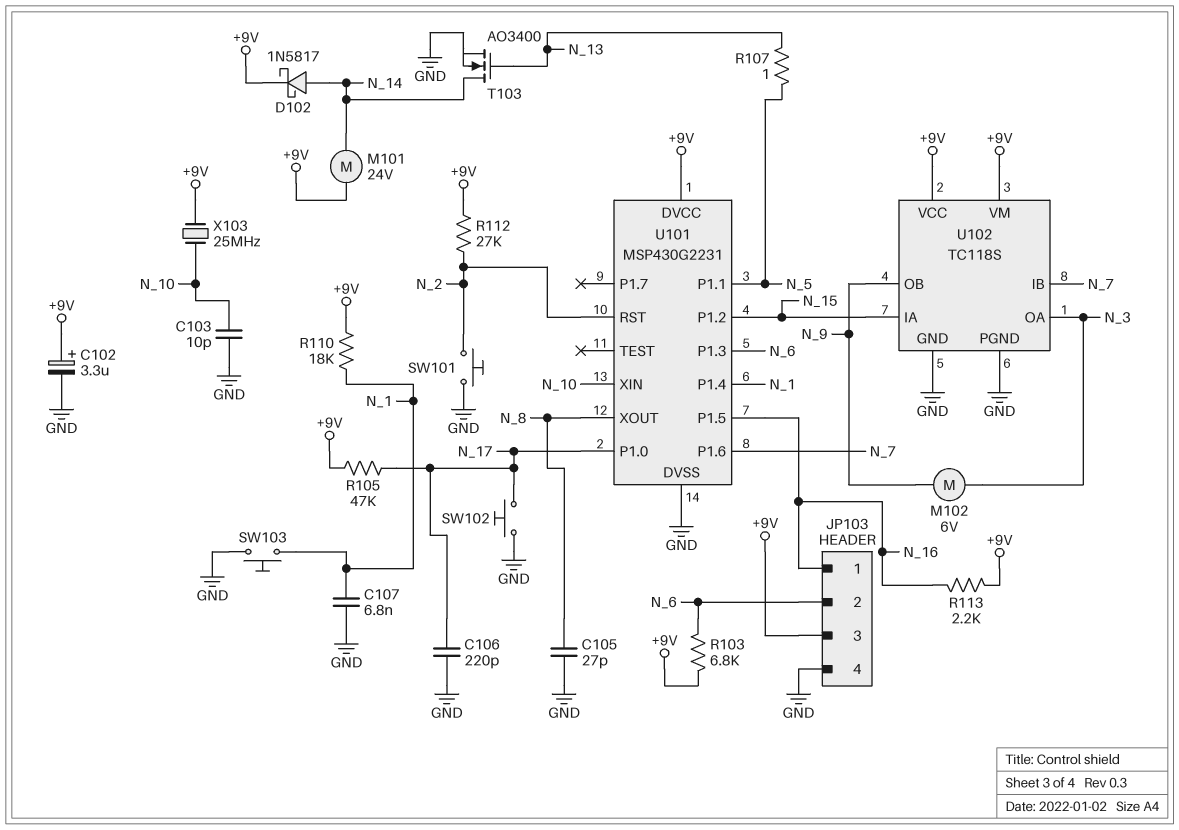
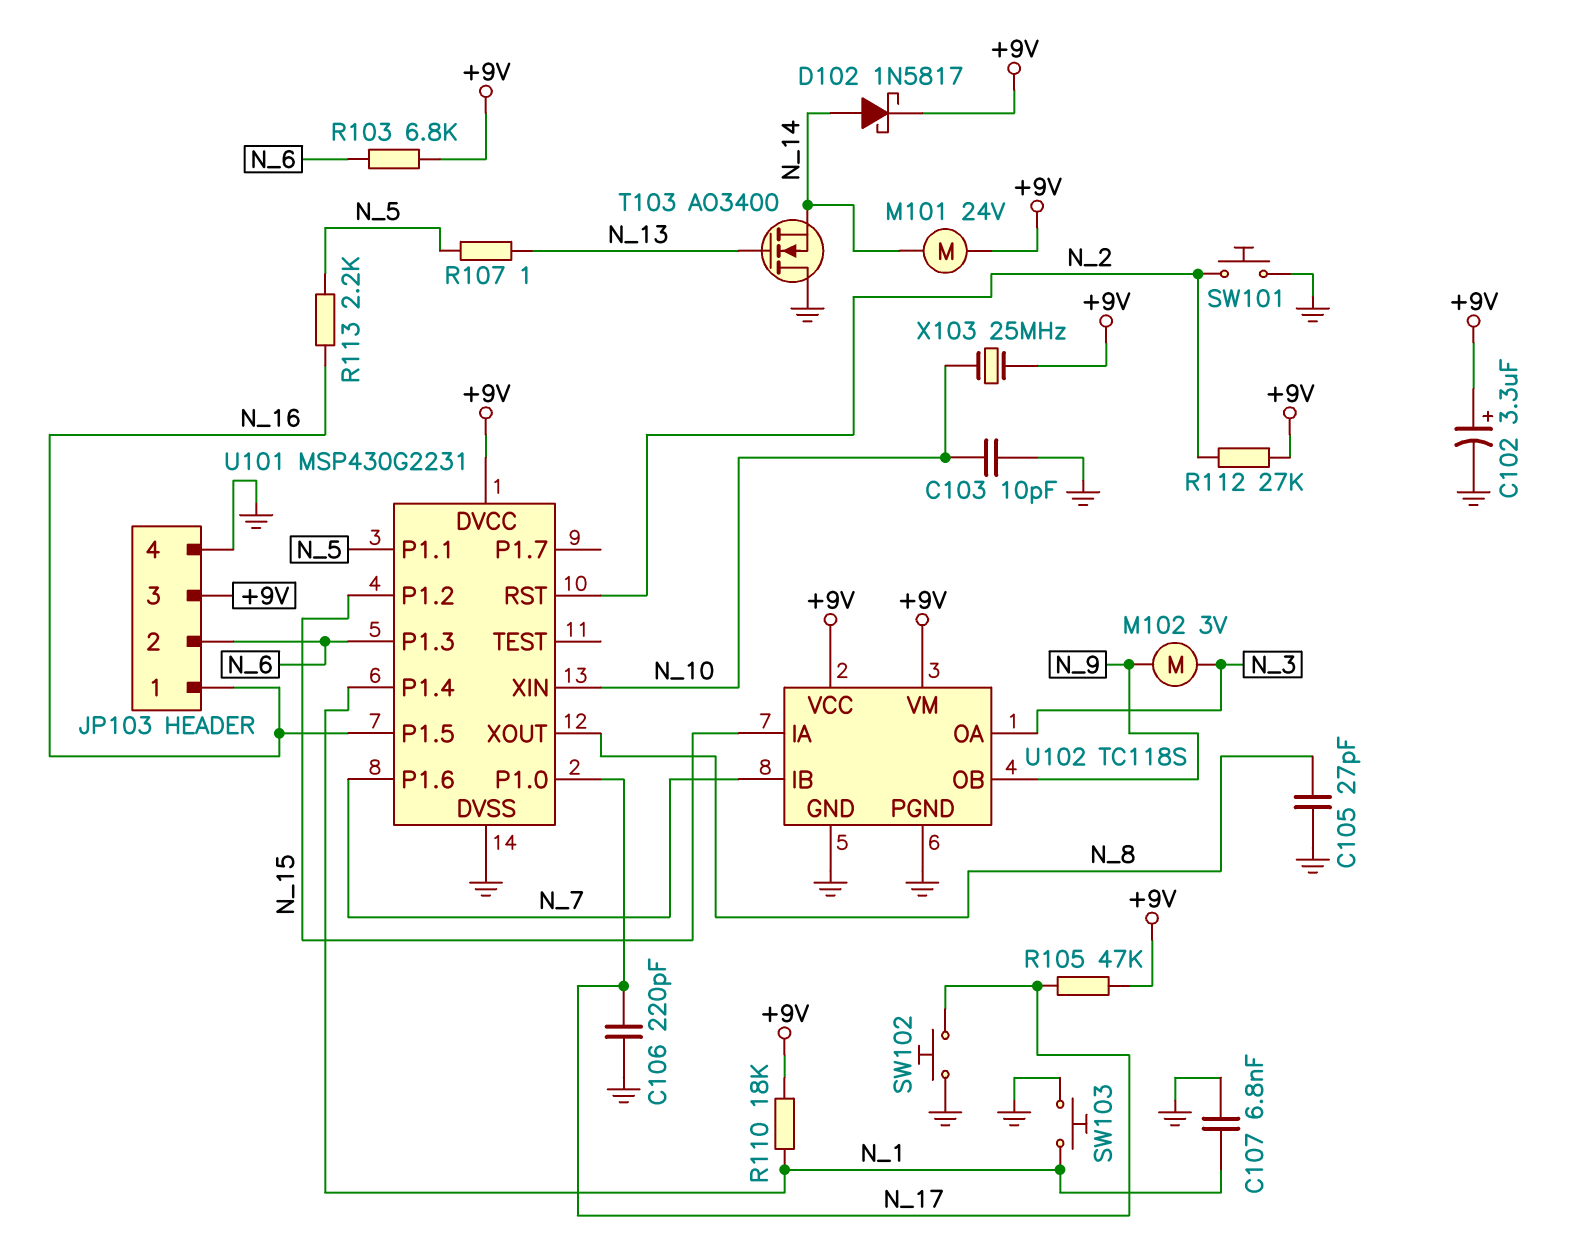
M102: motor 6V (N_3, N_9) -> motor 3V (N_3, N_9)
R113: 2.2k (+9V, N_16) -> 2.2k (N_5, N_16)
T103: NMOS AO3400 (G N_13, D N_14, S GND) -> NMOS AO3400 (G N_13, D GND, S N_14)

